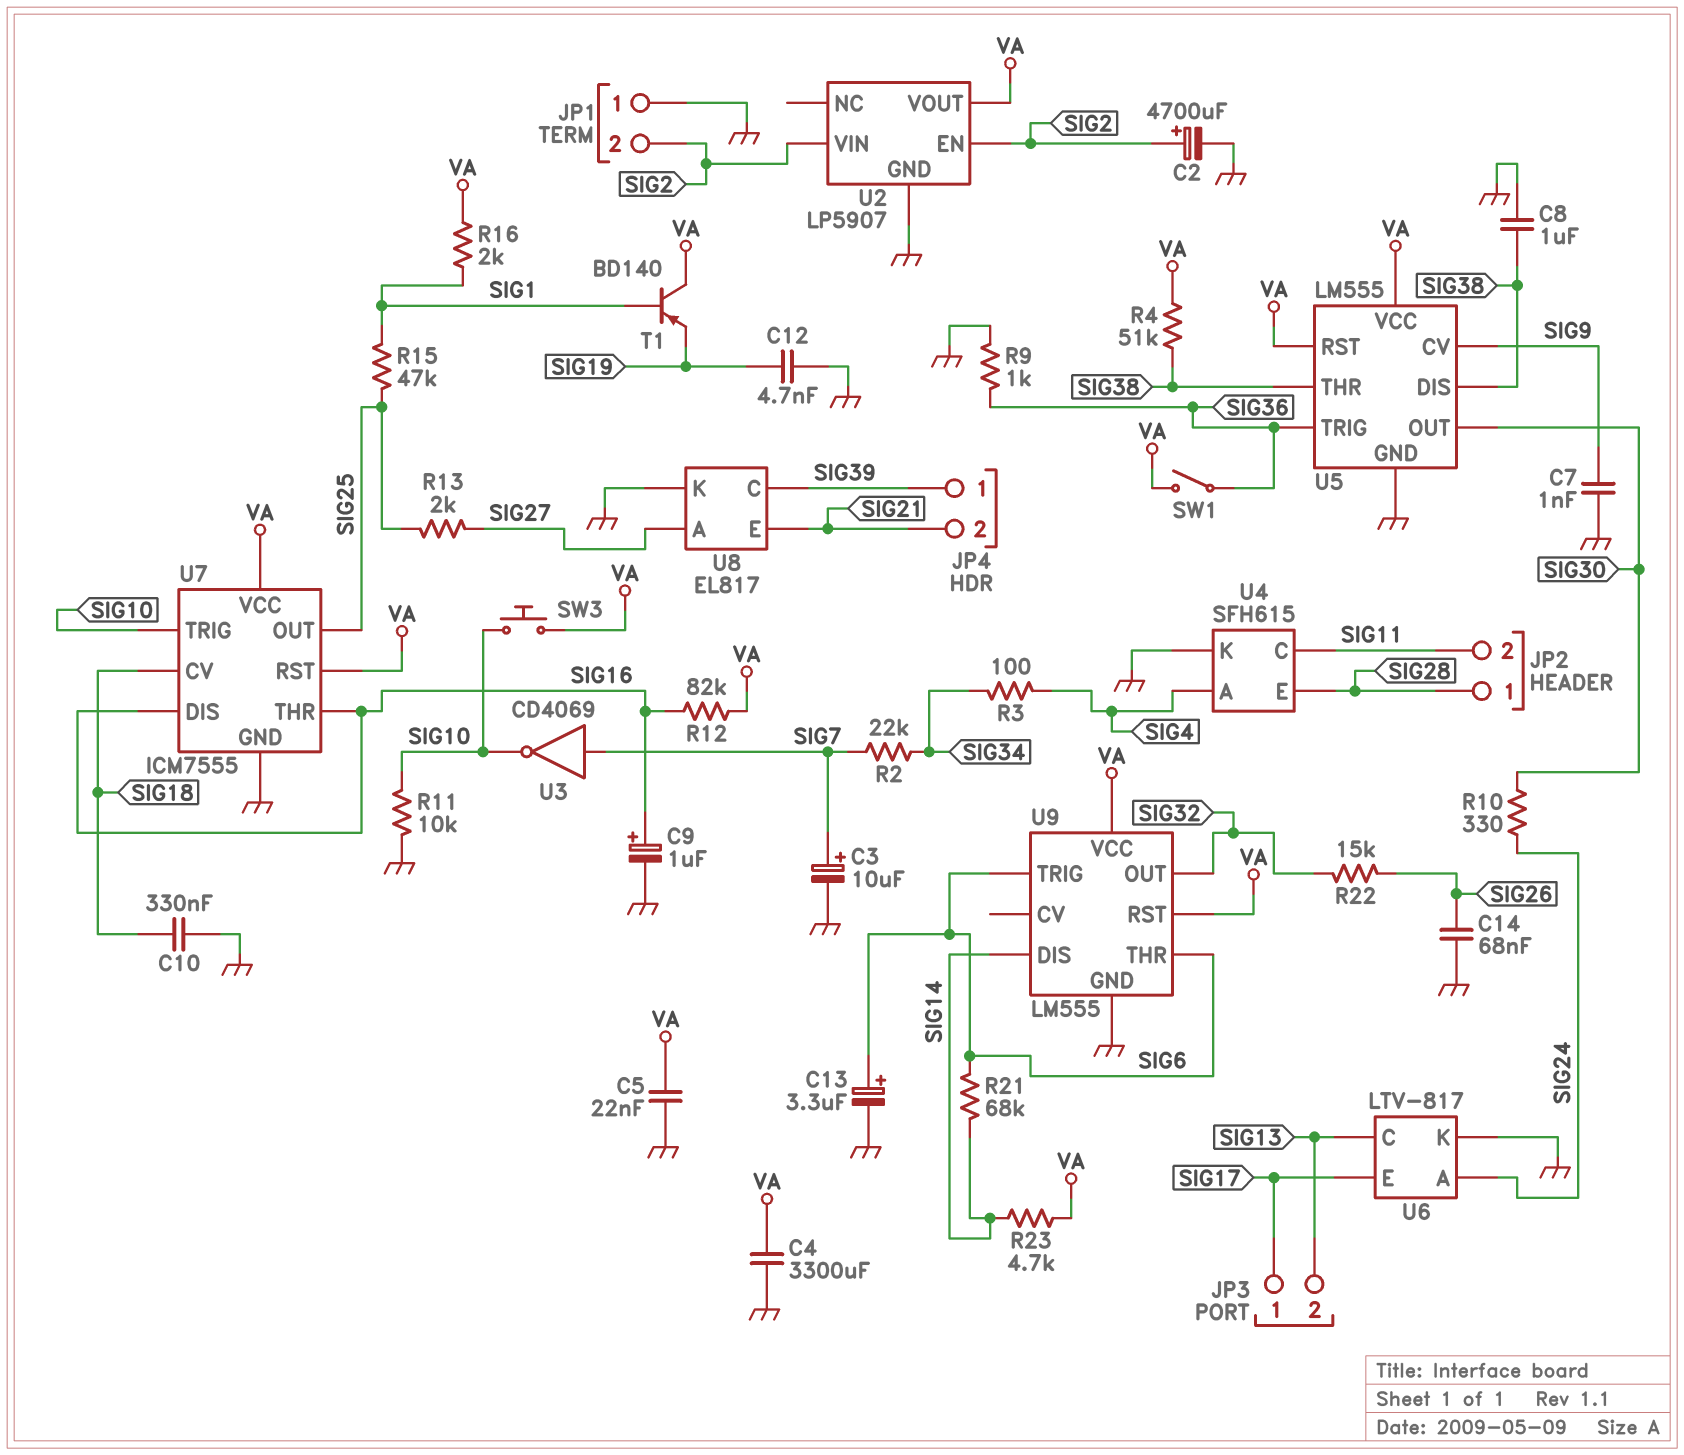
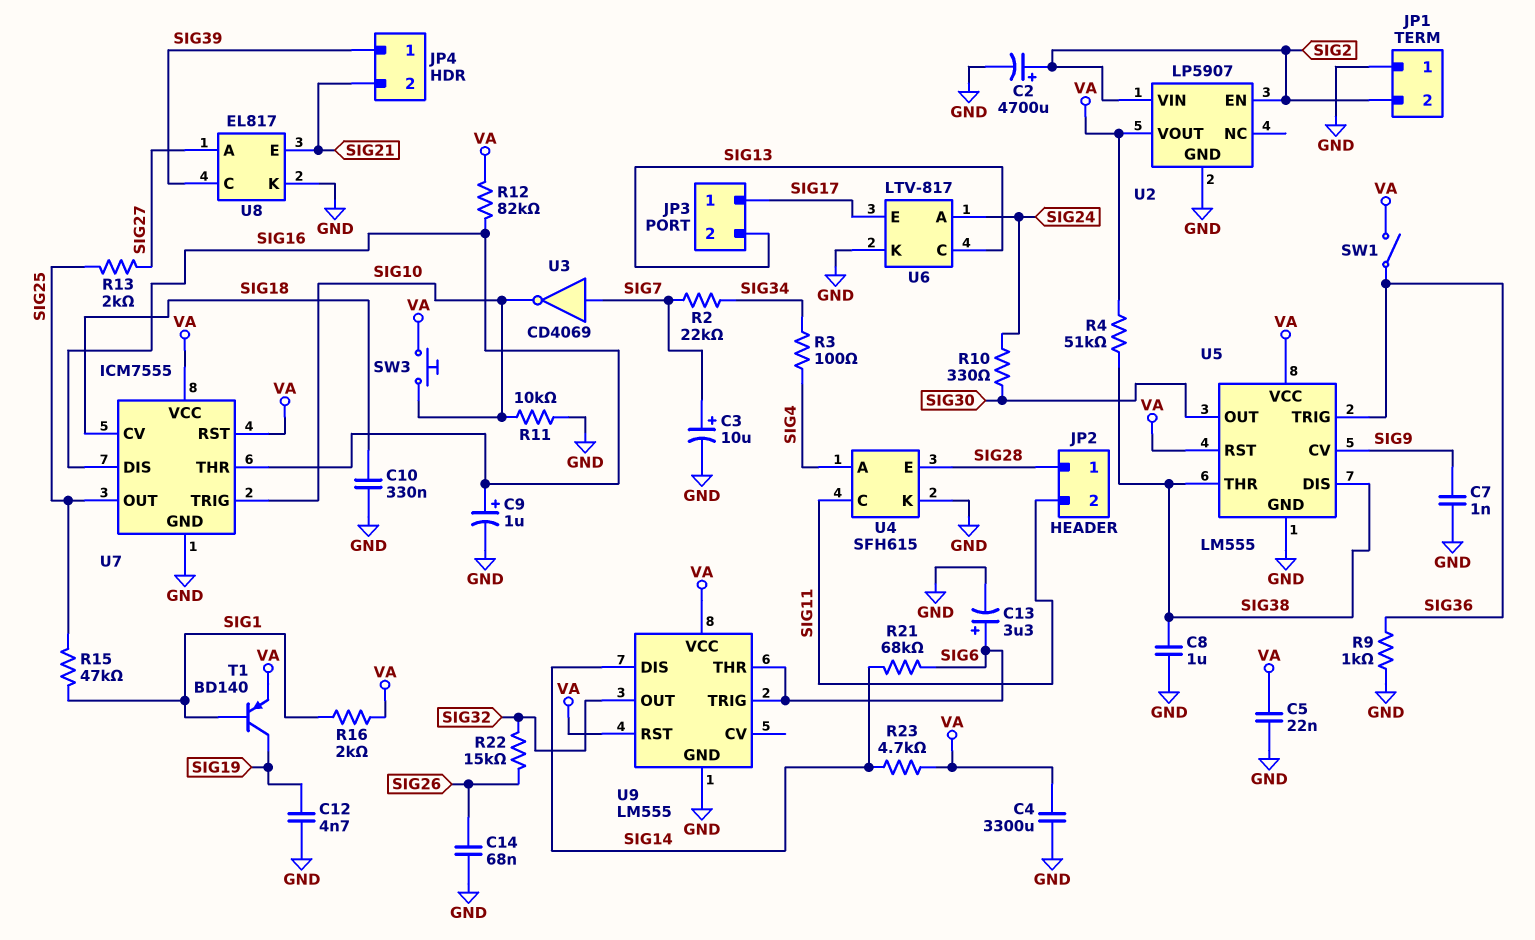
T1: PNP BD140 (B SIG1, C VA, E SIG19) -> PNP BD140 (B SIG1, C SIG19, E VA)

